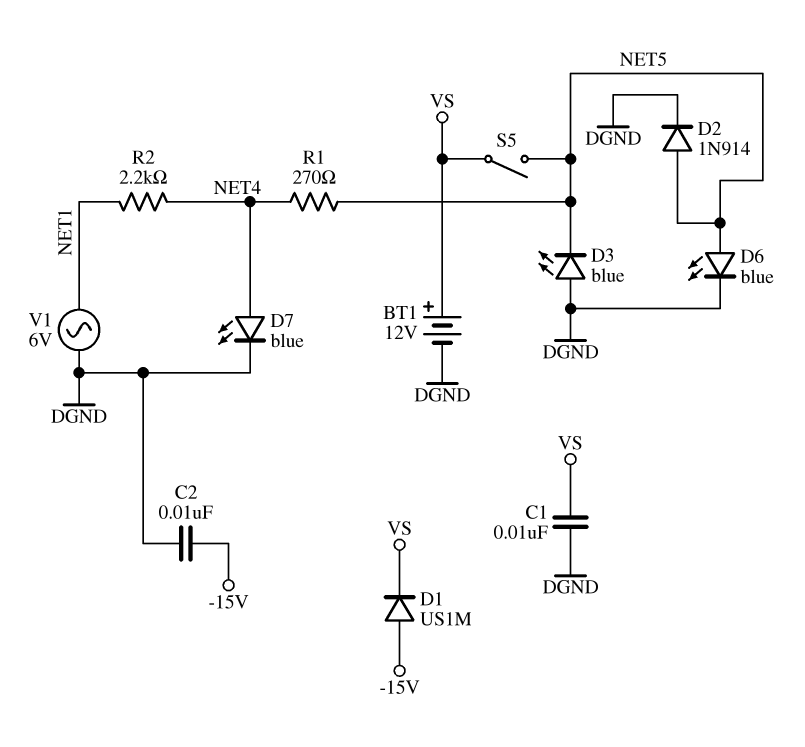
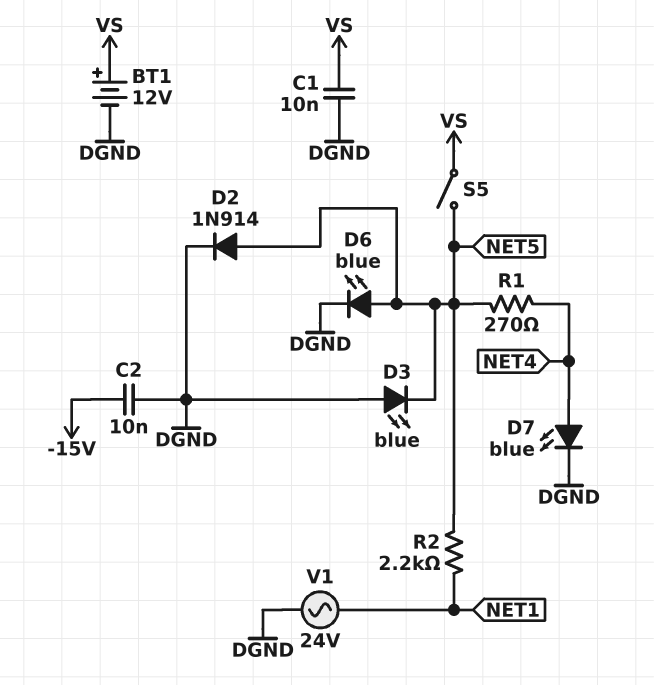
D1: diode US1M (A -15V, K VS) -> none
R2: 2.2k (NET1, NET4) -> 2.2k (NET1, NET5)
V1: AC 6V (DGND, NET1) -> AC 24V (DGND, NET1)

